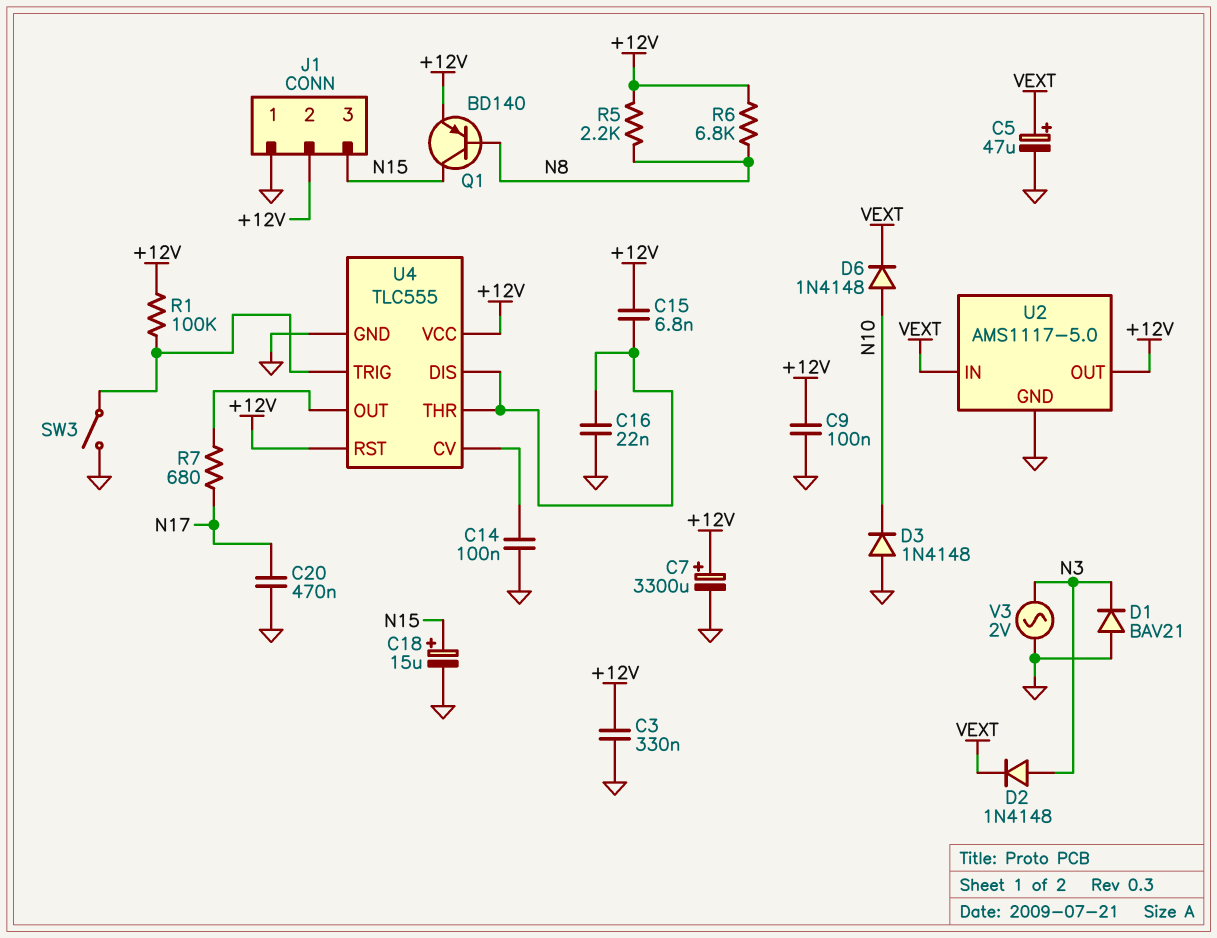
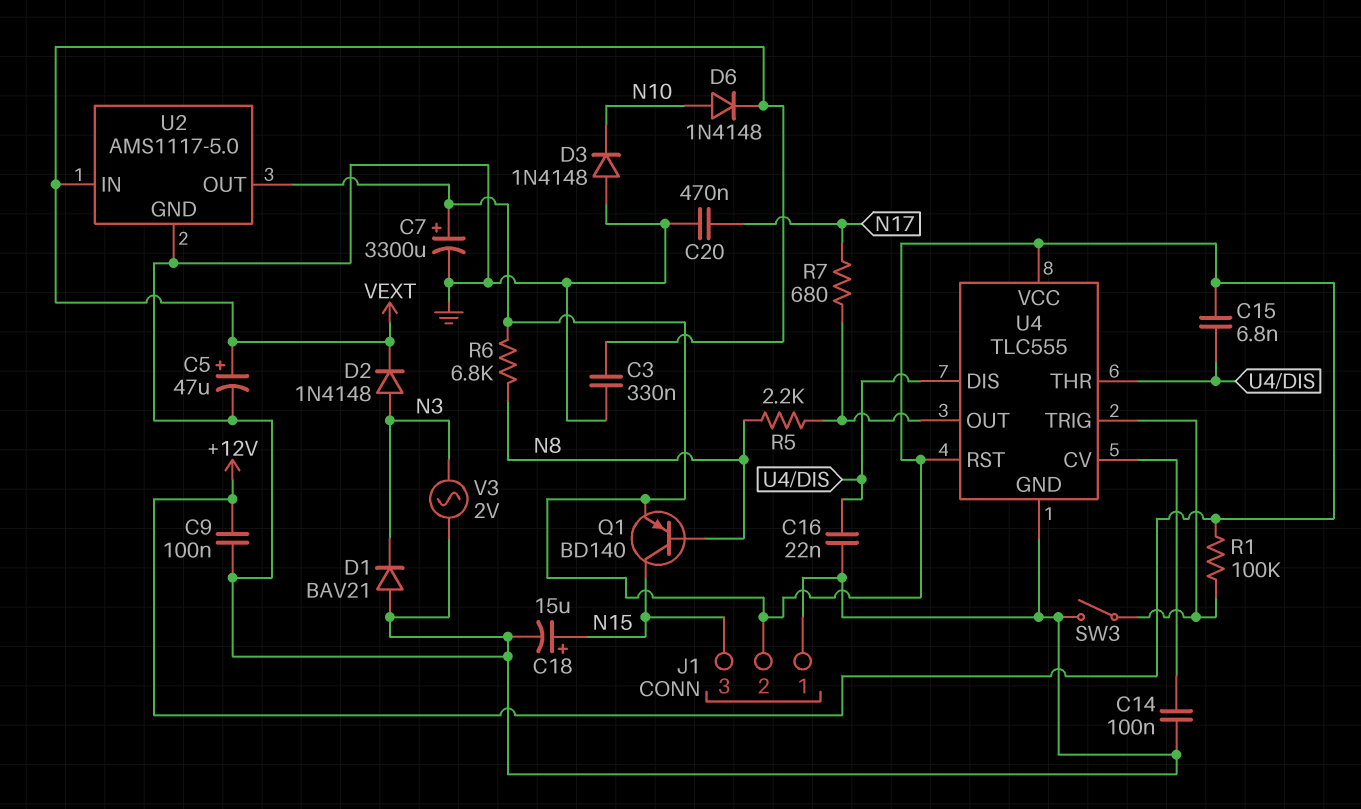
C3: 330nF (+12V, GND) -> 330nF (GND, VEXT)
R5: 2.2k (+12V, N8) -> 2.2k (N8, U4/OUT)

